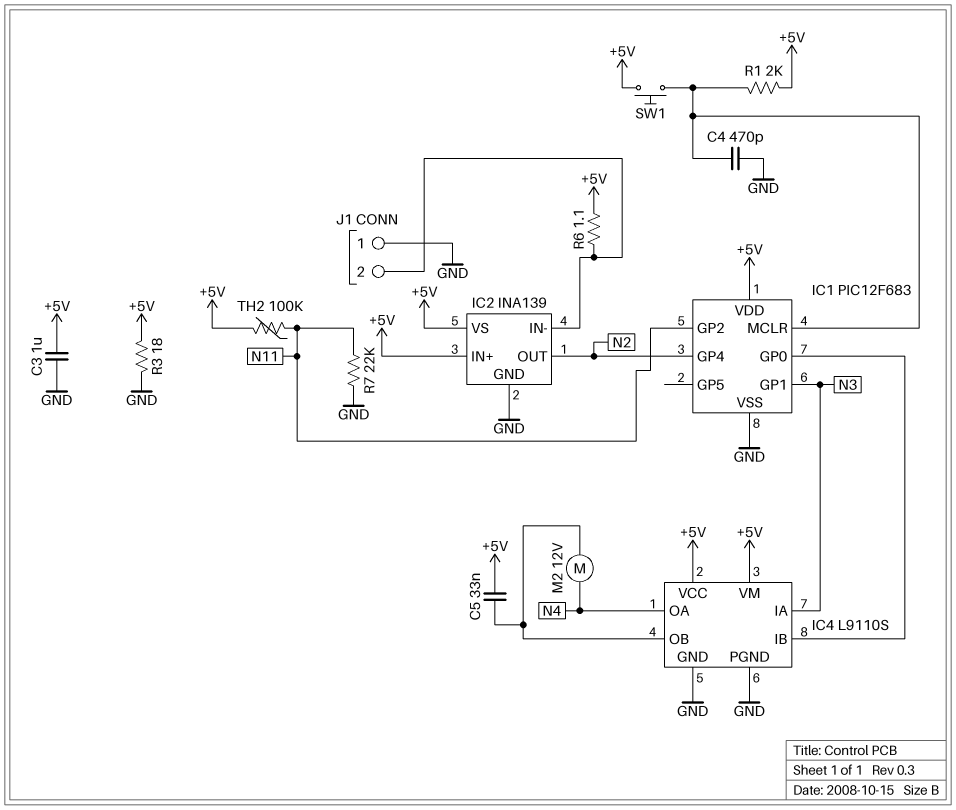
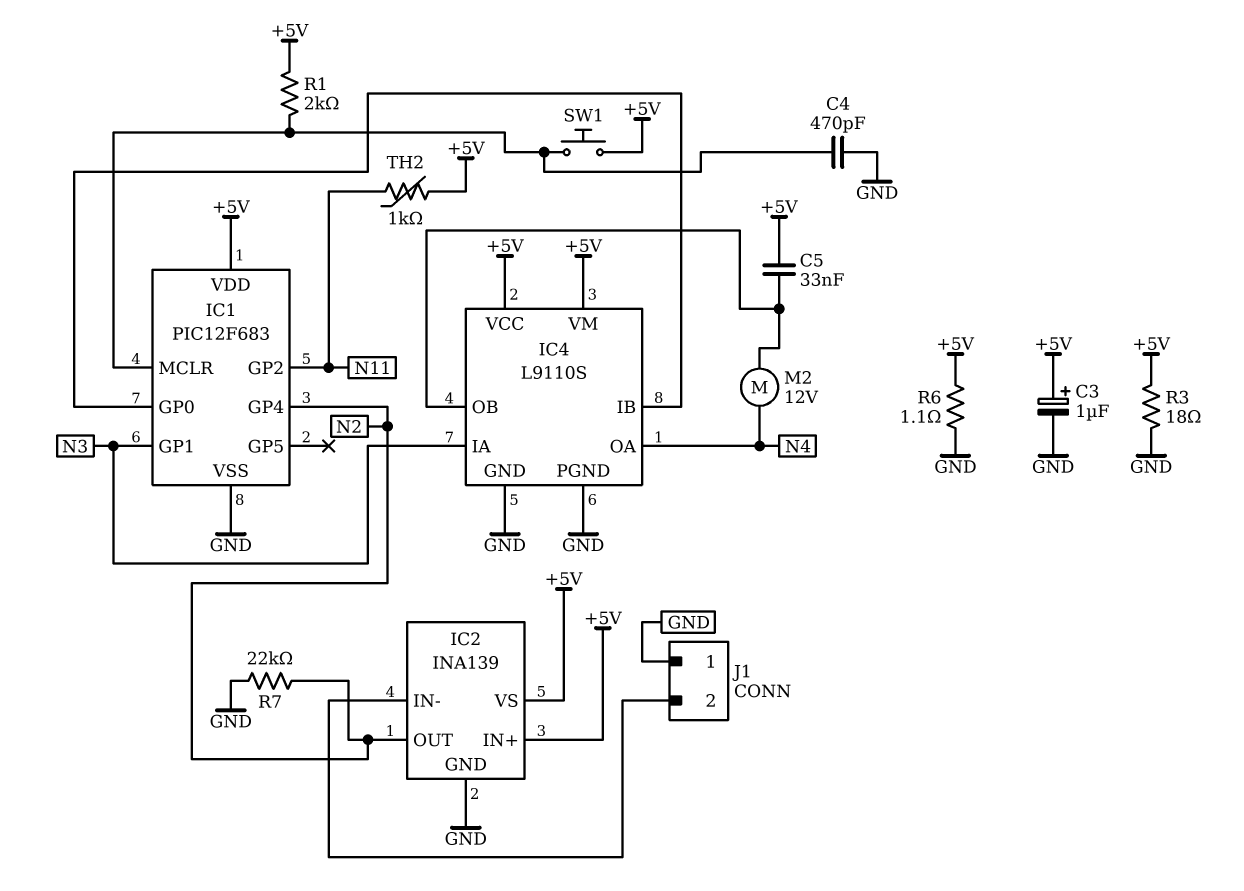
C3: 1uF (+5V, GND) -> 1uF (plus +5V, minus GND)
R6: 1.1 (+5V, IC2/IN-) -> 1.1 (+5V, GND)
R7: 22k (GND, N11) -> 22k (GND, N2)
TH2: 100k (+5V, N11) -> 1k (+5V, N11)

